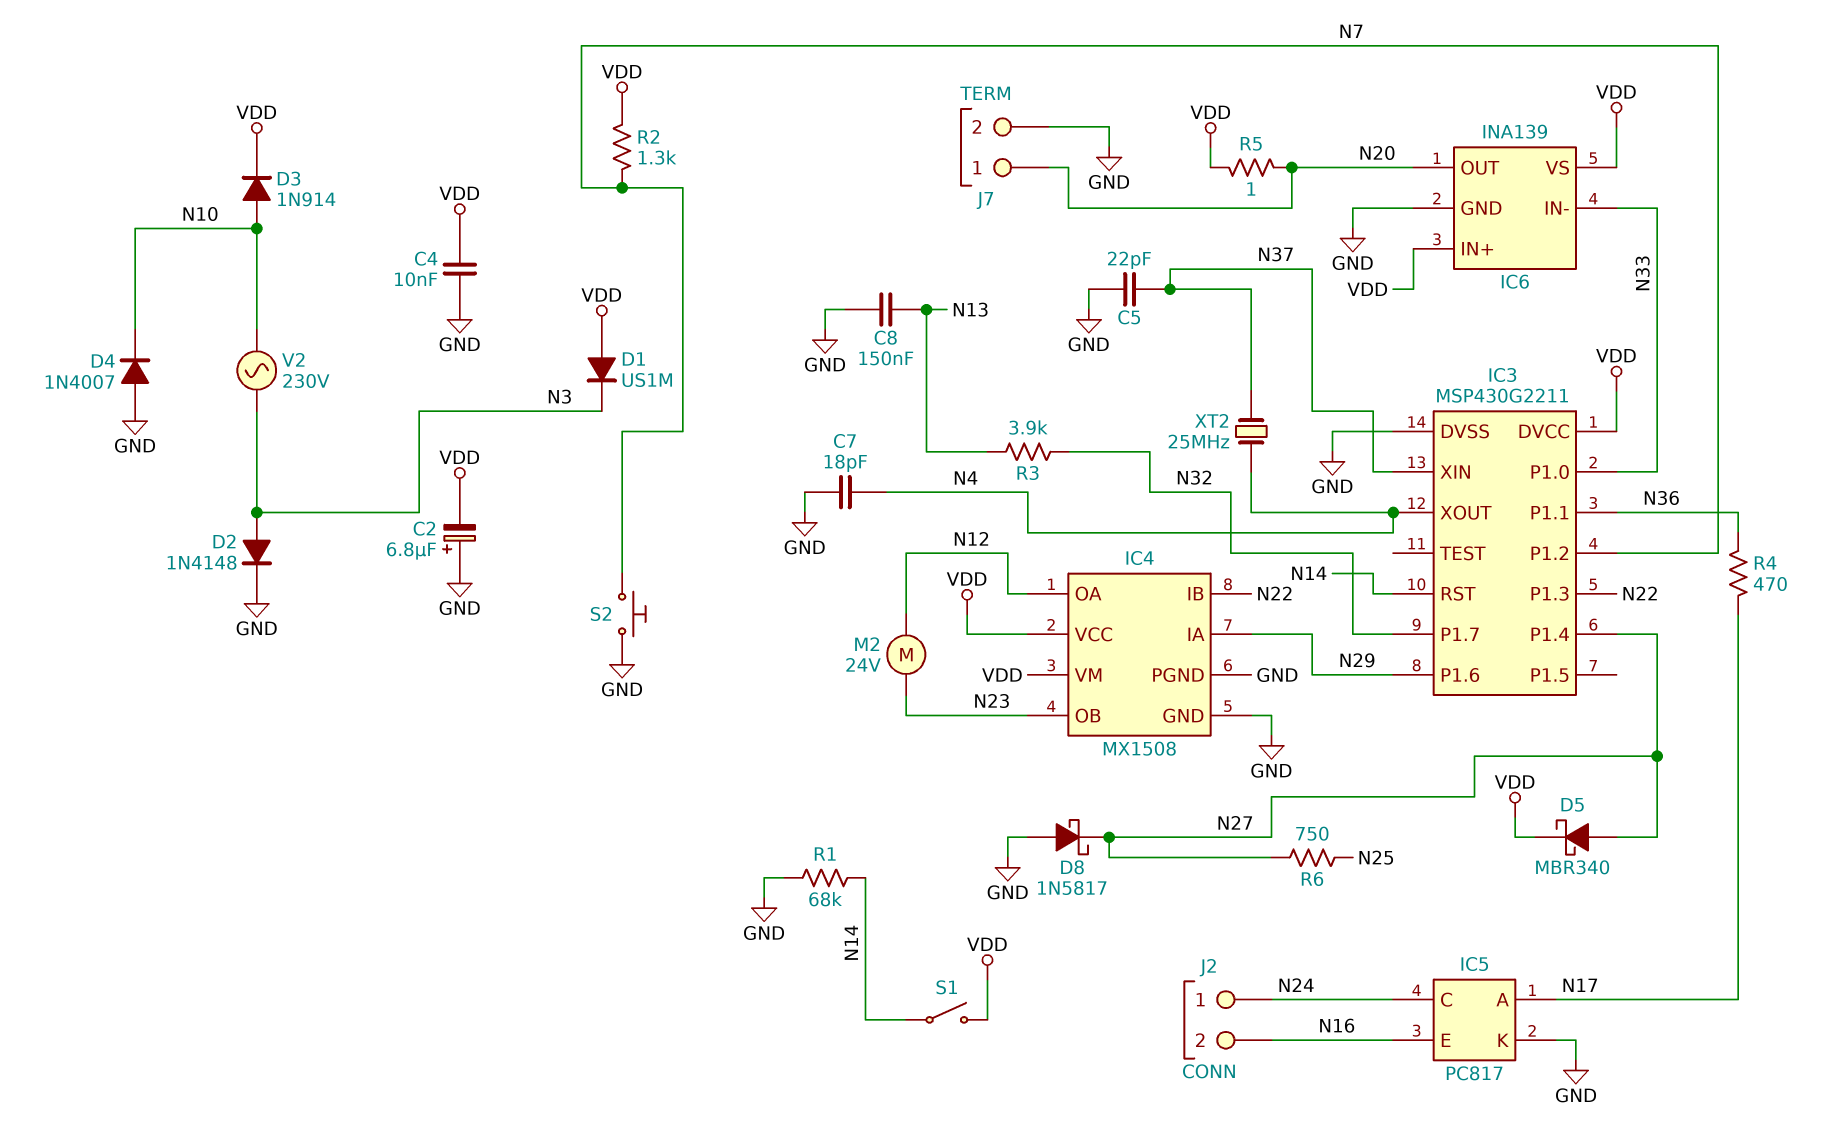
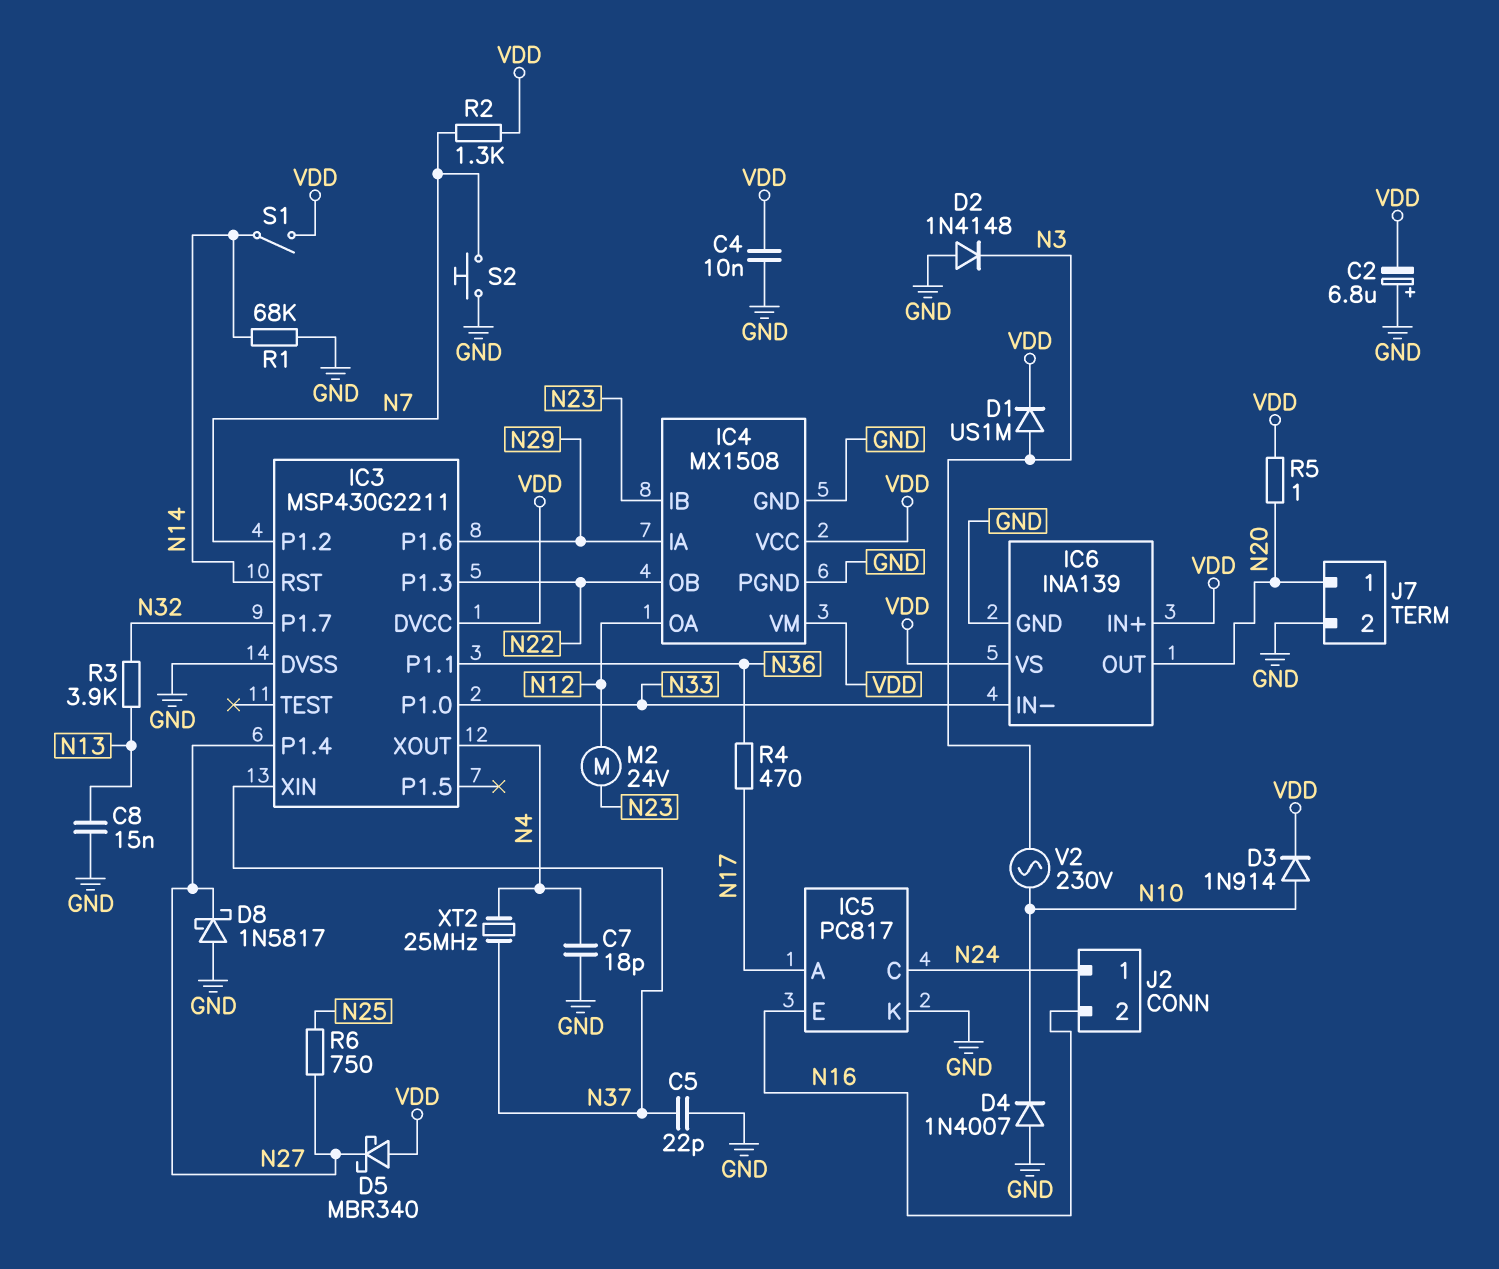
C8: 150nF (GND, N13) -> 15nF (GND, N13)
D1: diode US1M (A VDD, K N3) -> diode US1M (A N3, K VDD)
D2: diode 1N4148 (A N3, K GND) -> diode 1N4148 (A GND, K N3)
D5: schottky MBR340 (A N27, K VDD) -> schottky MBR340 (A VDD, K N27)
IC4 pin IB: N22 -> N23
IC4 pin OB: N23 -> N22

